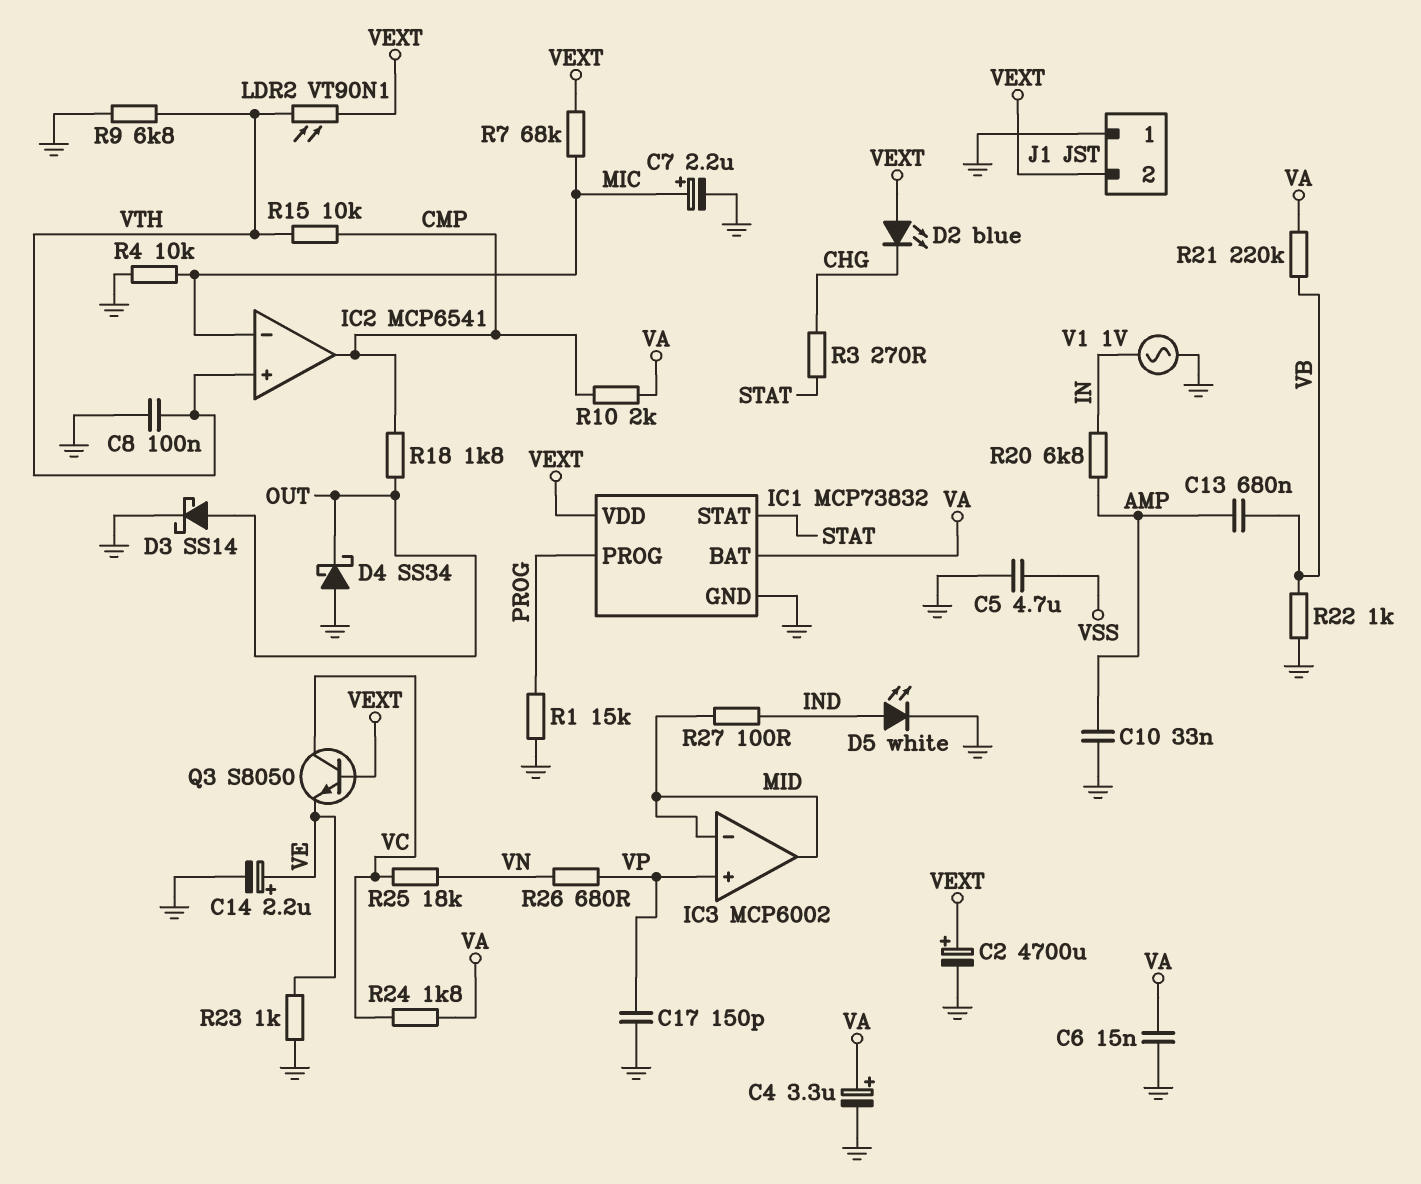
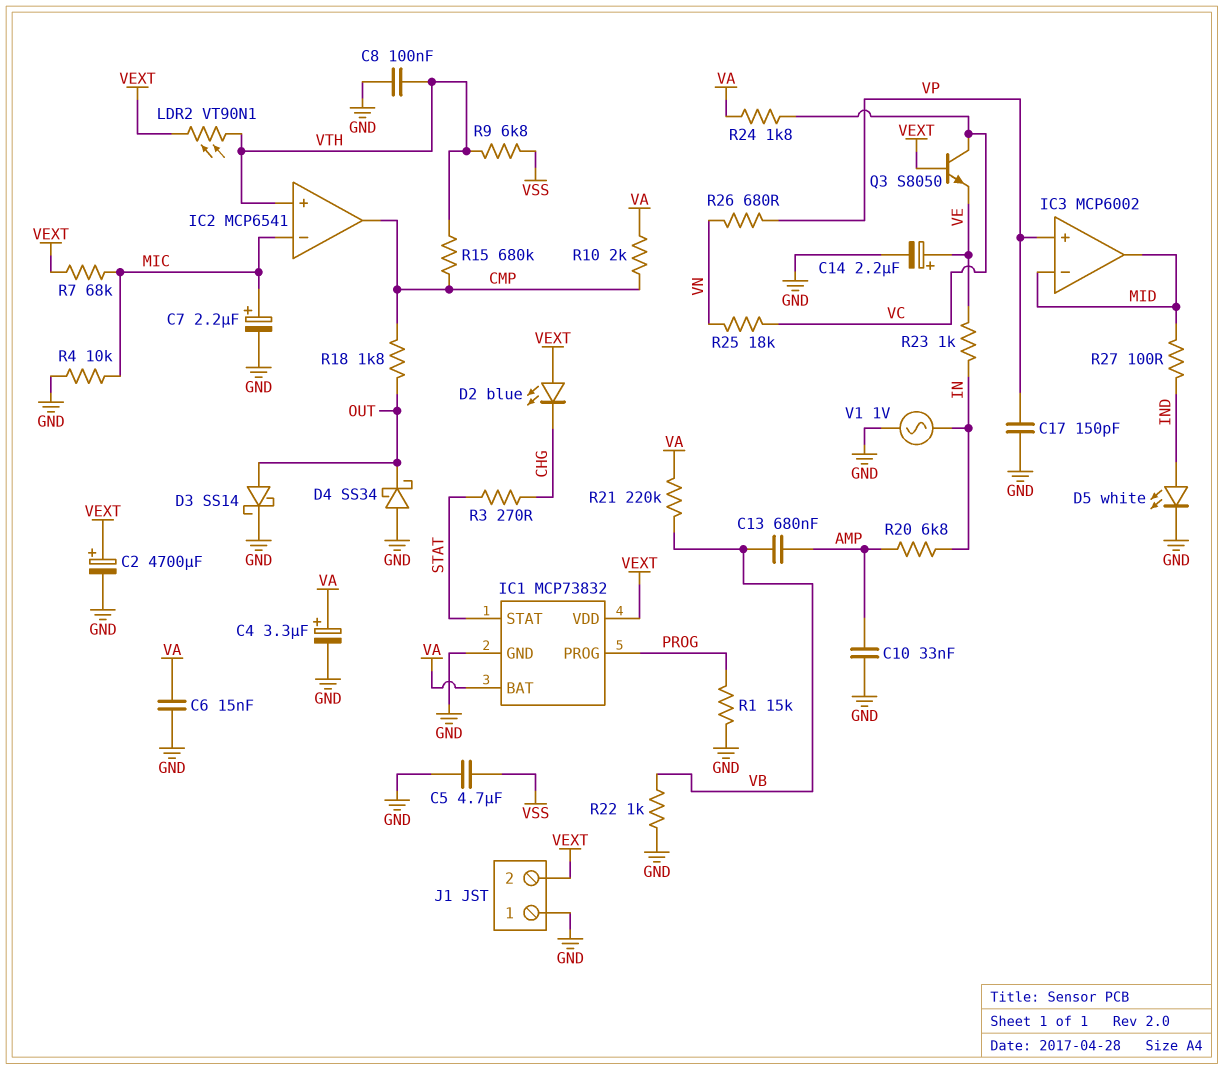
R9: 6.8k (GND, VTH) -> 6.8k (VSS, VTH)
R15: 10k (CMP, VTH) -> 680k (CMP, VTH)
R23: 1k (GND, VE) -> 1k (IN, VE)

